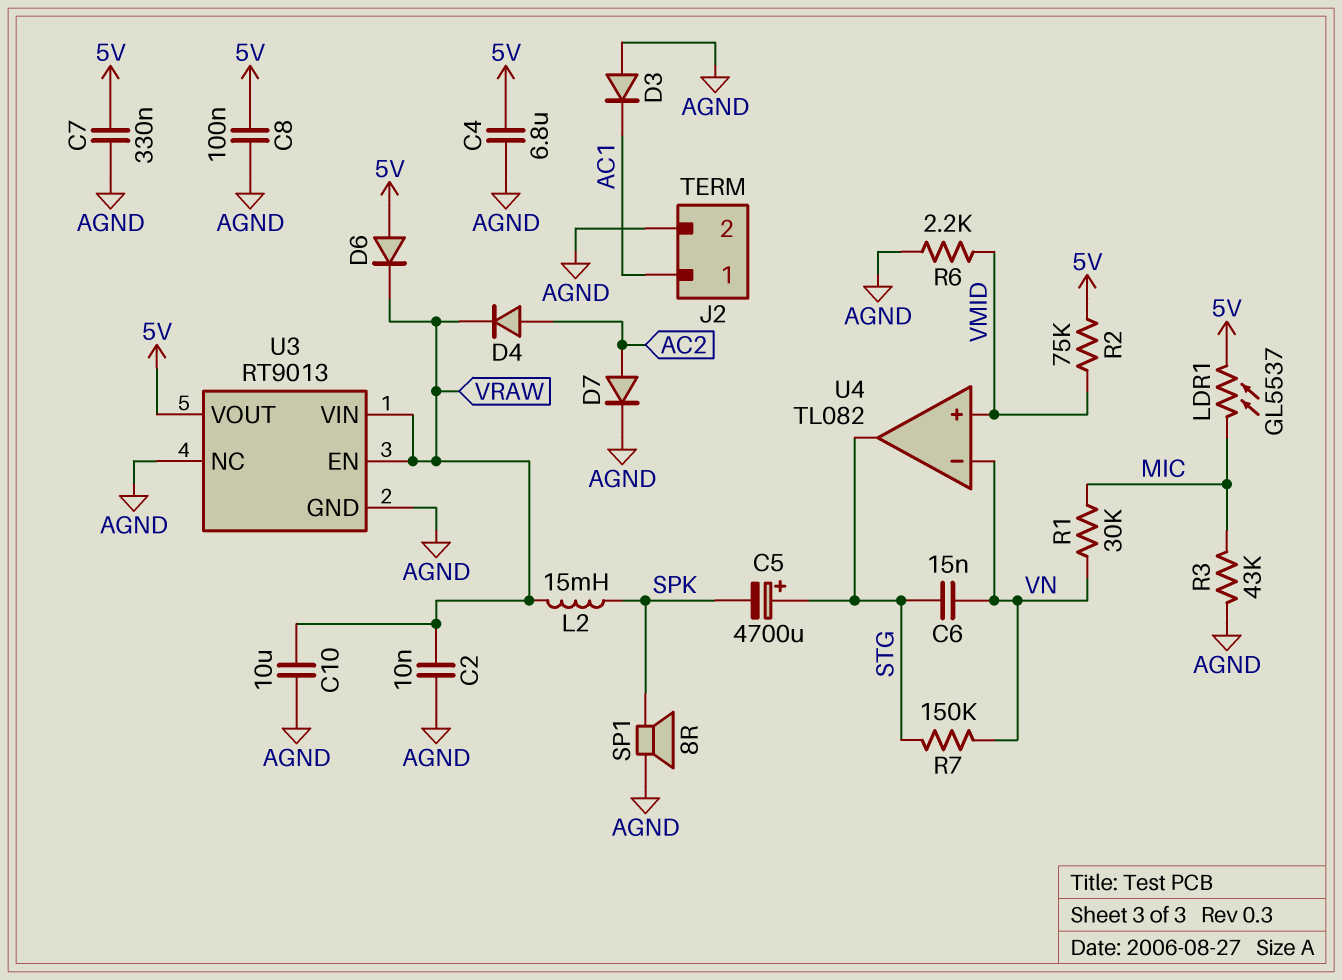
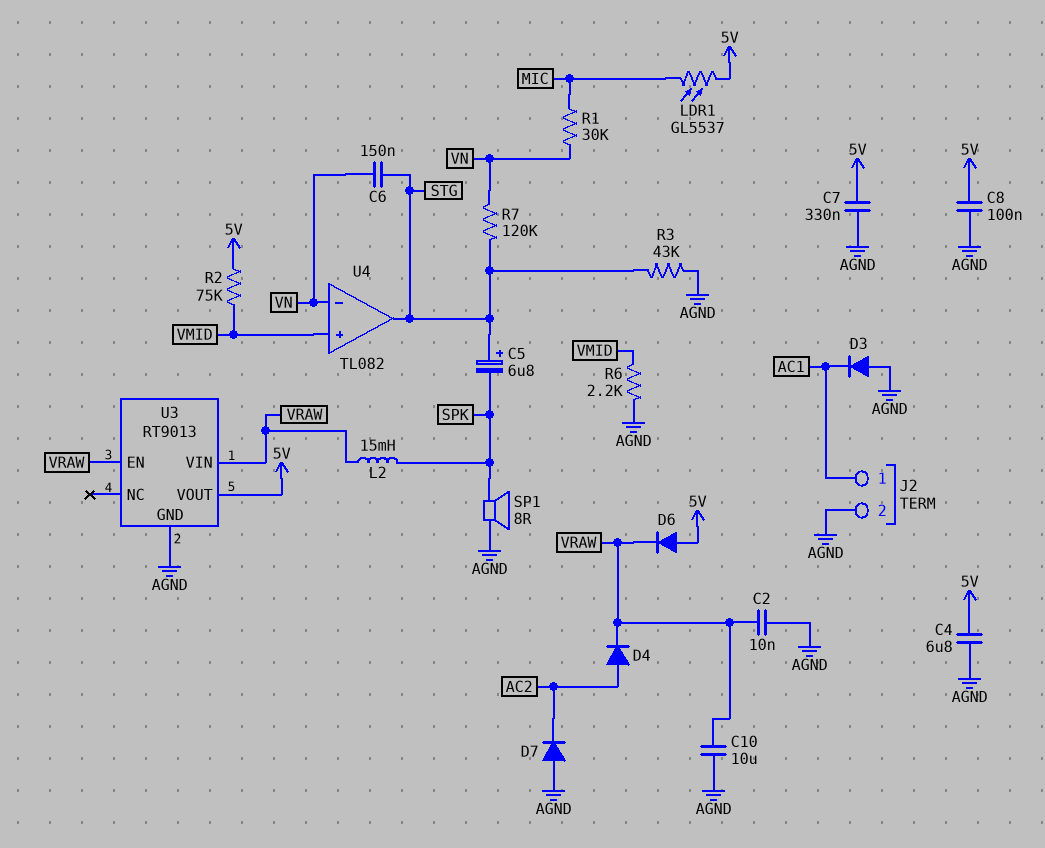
C5: 4700uF (plus STG, minus SPK) -> 6.8uF (plus STG, minus SPK)
C6: 15nF (STG, VN) -> 150nF (STG, VN)
D7: diode (A AC2, K AGND) -> diode (A AGND, K AC2)
R3: 43k (AGND, MIC) -> 43k (AGND, STG)
R7: 150k (STG, VN) -> 120k (STG, VN)
U3 pin NC: AGND -> none

